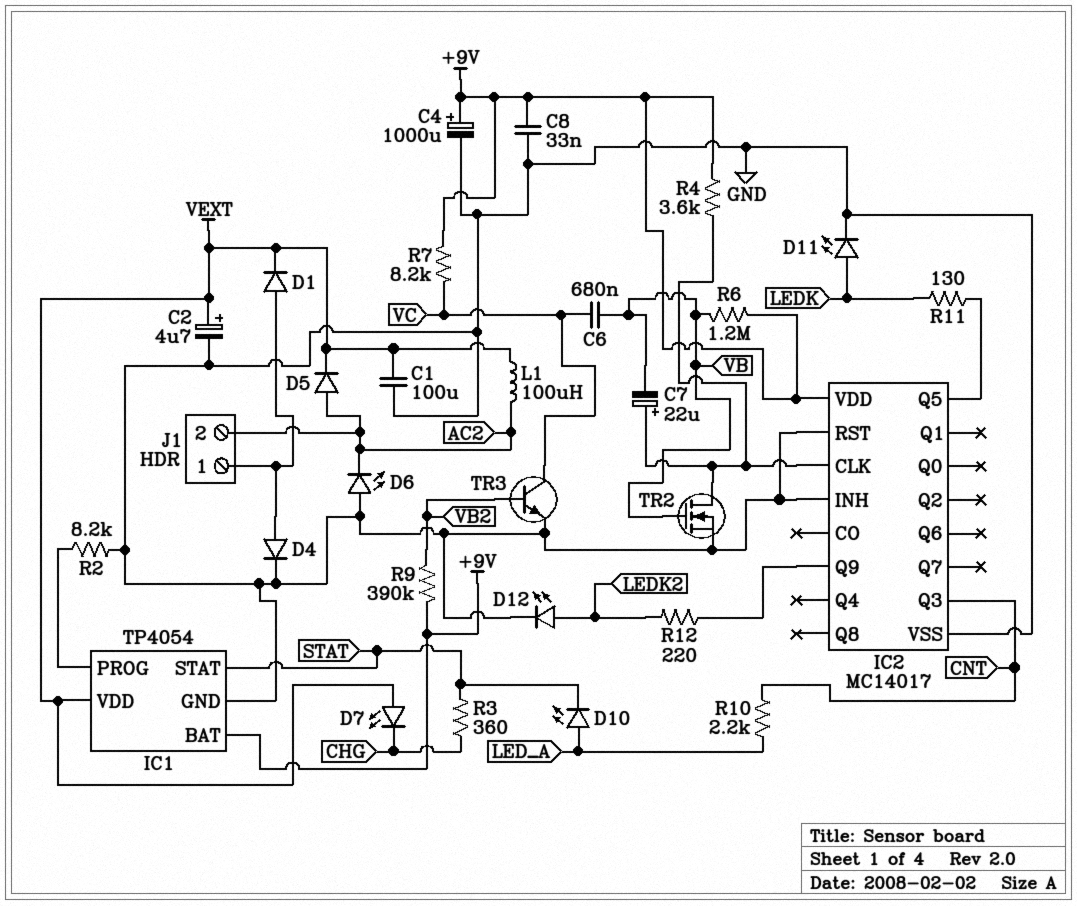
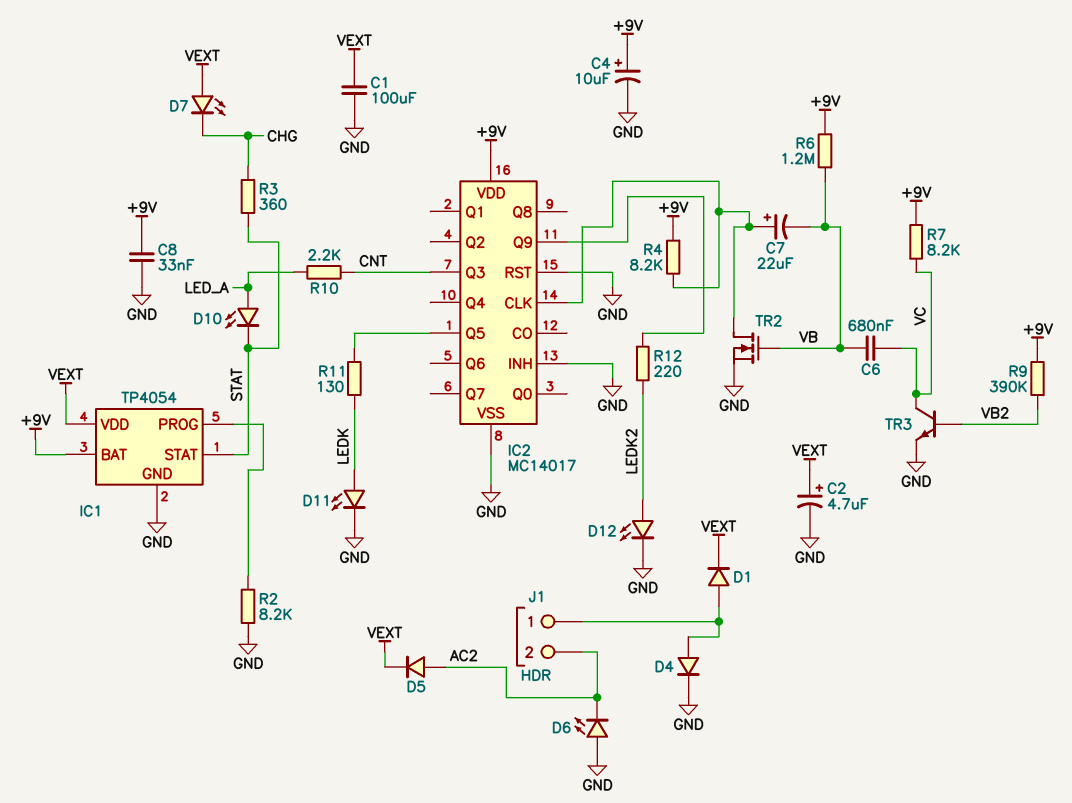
C4: 1000uF (plus +9V, minus GND) -> 10uF (plus +9V, minus GND)
L1: 100uH (AC2, VEXT) -> none
R4: 3.6k (+9V, IC2/CLK) -> 8.2k (+9V, IC2/CLK)

